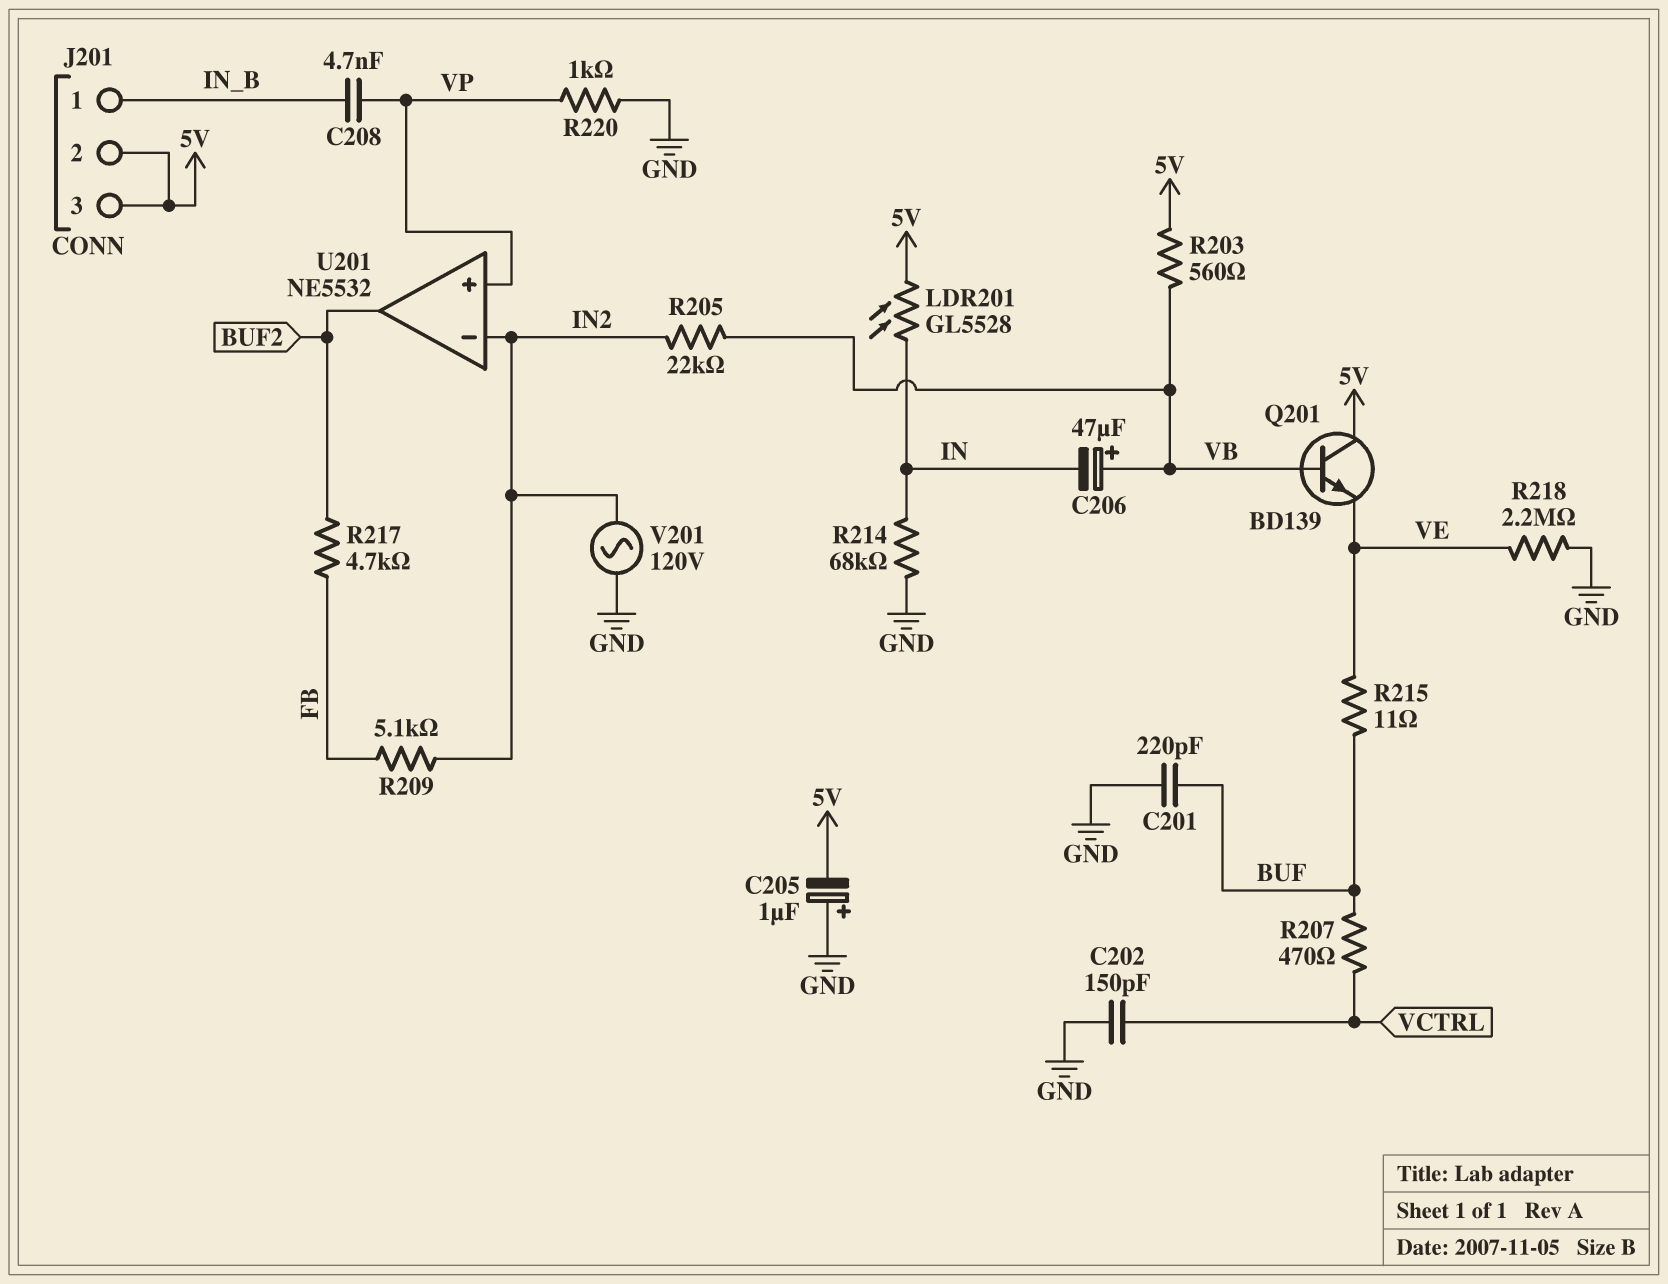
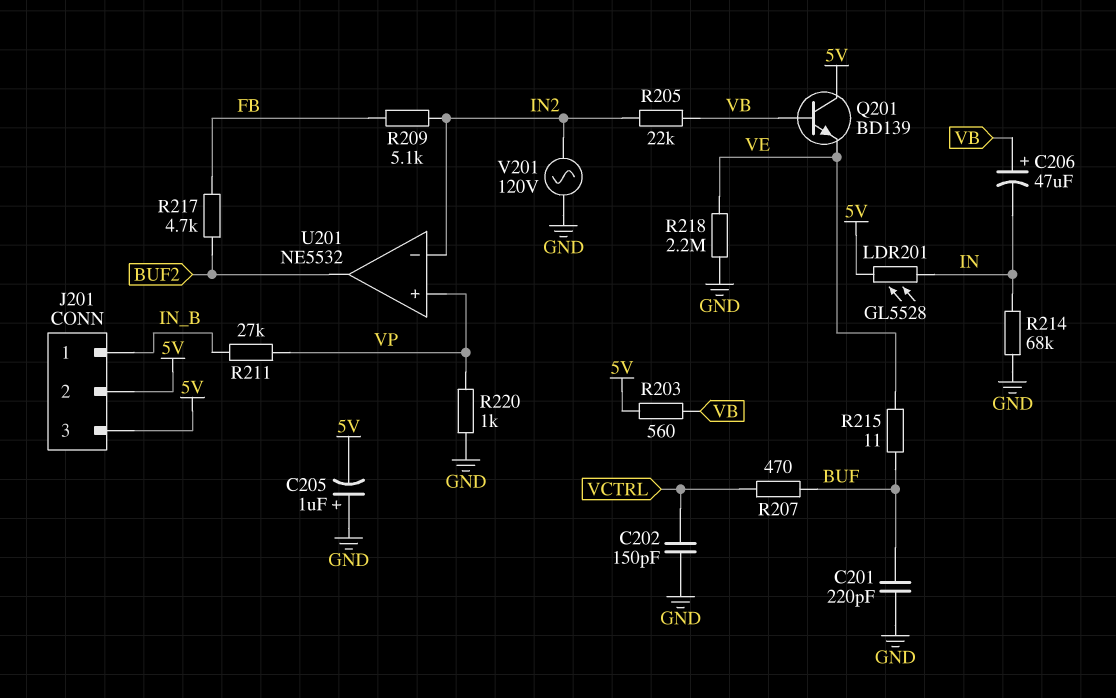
C208: 4.7nF (IN_B, VP) -> none
R211: none -> 27k (IN_B, VP)

